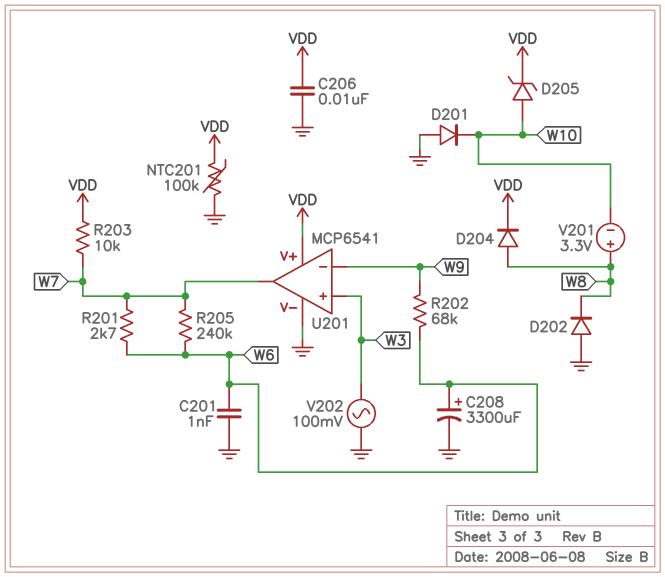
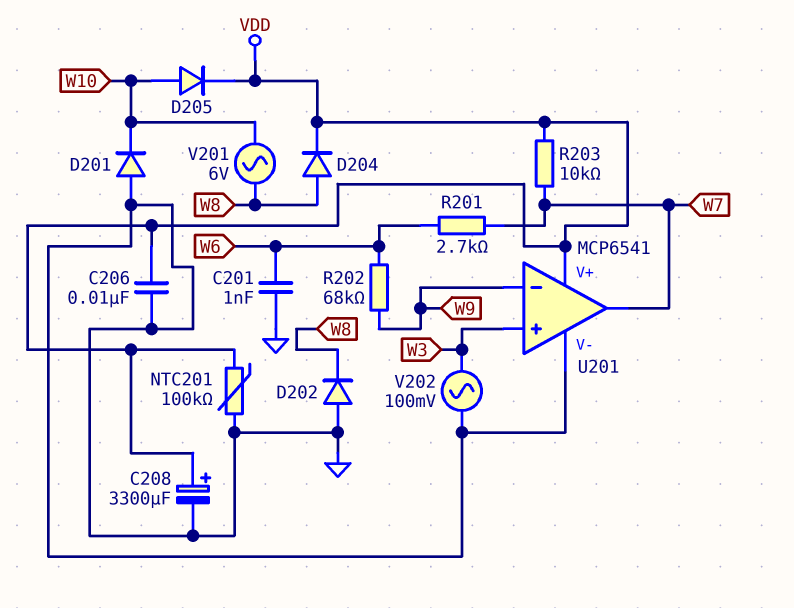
C208: 3300uF (plus W6, minus GND) -> 3300uF (plus VDD, minus GND)
D205: zener (A W10, K VDD) -> diode (A W10, K VDD)
R205: 240k (W6, W7) -> none
V201: 3.3V (plus W8, minus W10) -> AC 6V (W8, W10)

